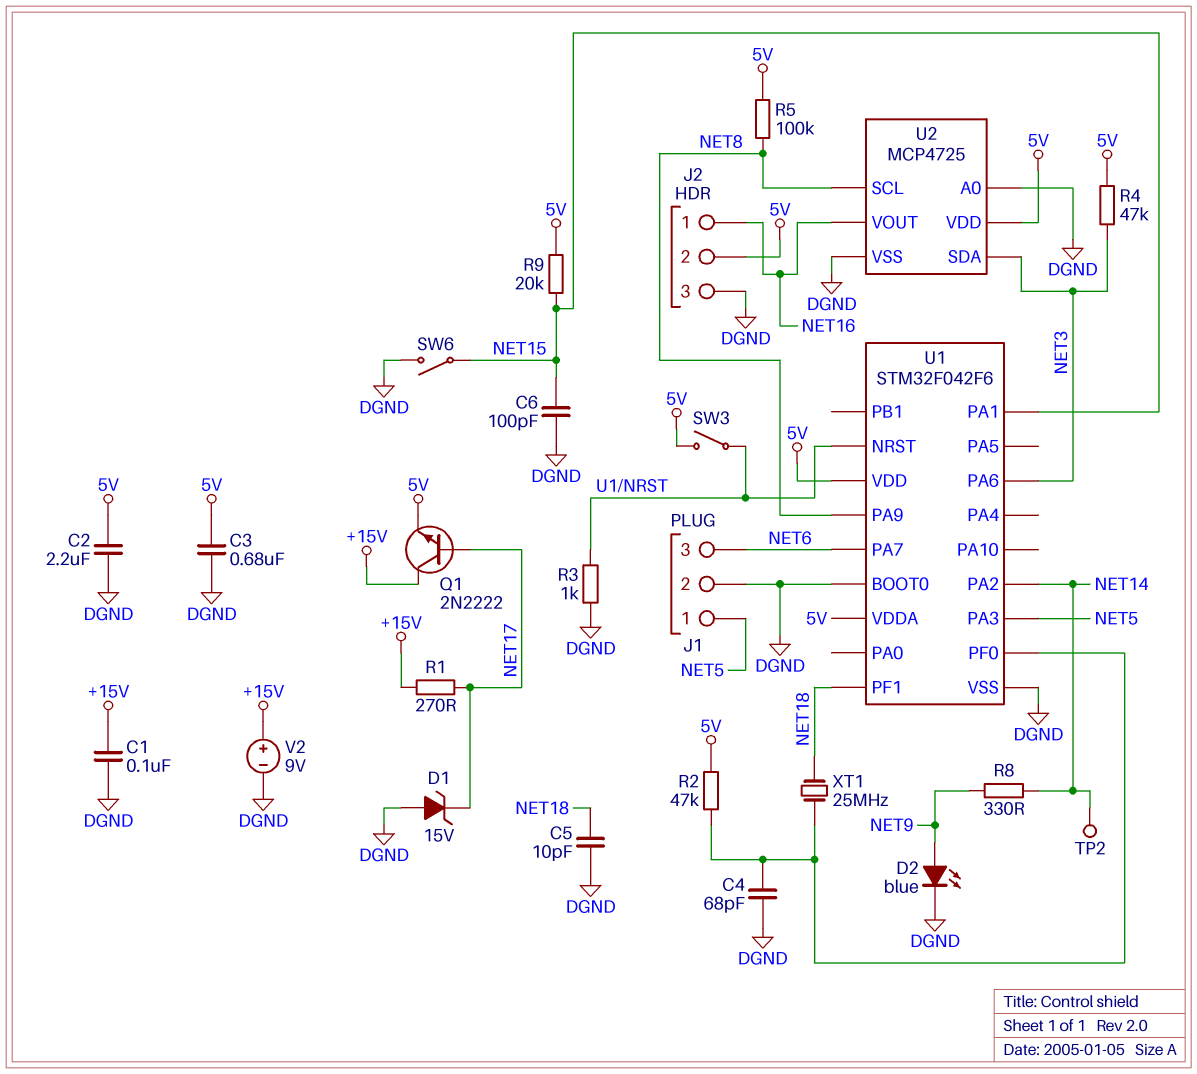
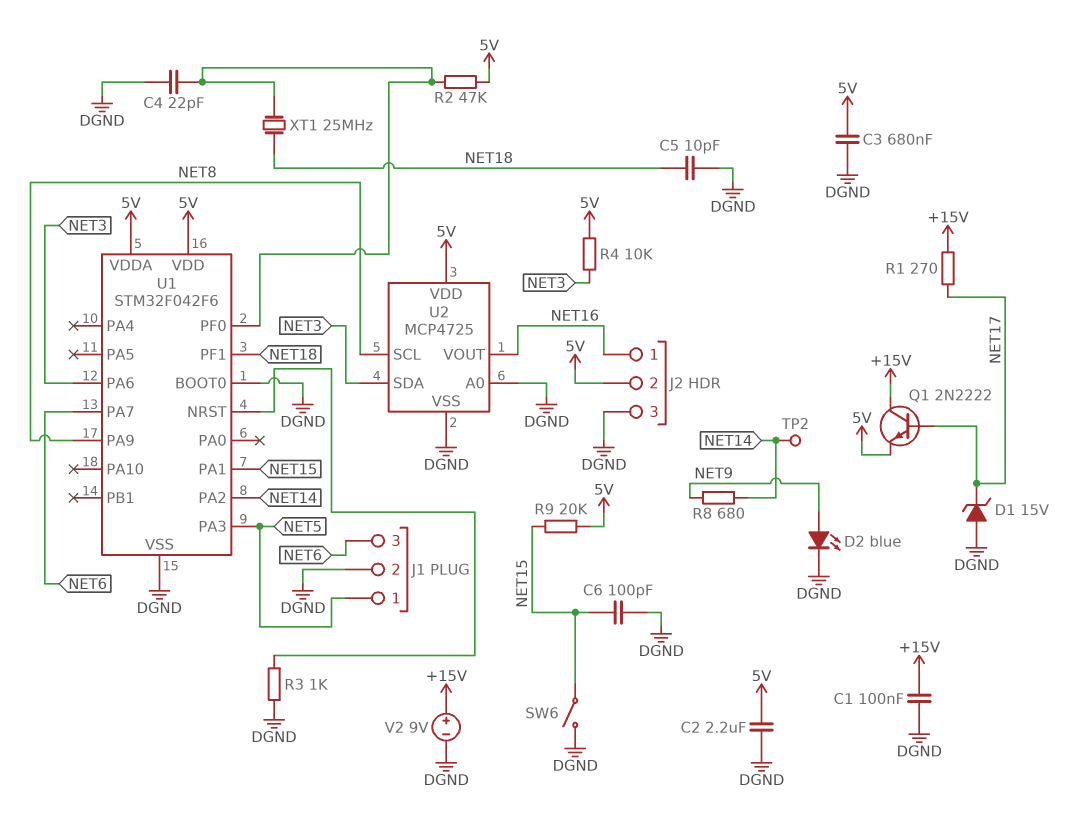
C4: 68pF (DGND, U1/PF0) -> 22pF (DGND, U1/PF0)
R4: 47k (5V, NET3) -> 10k (5V, NET3)
R5: 100k (5V, NET8) -> none
R8: 330 (NET9, NET14) -> 680 (NET9, NET14)
SW3: switch (5V, U1/NRST) -> none

